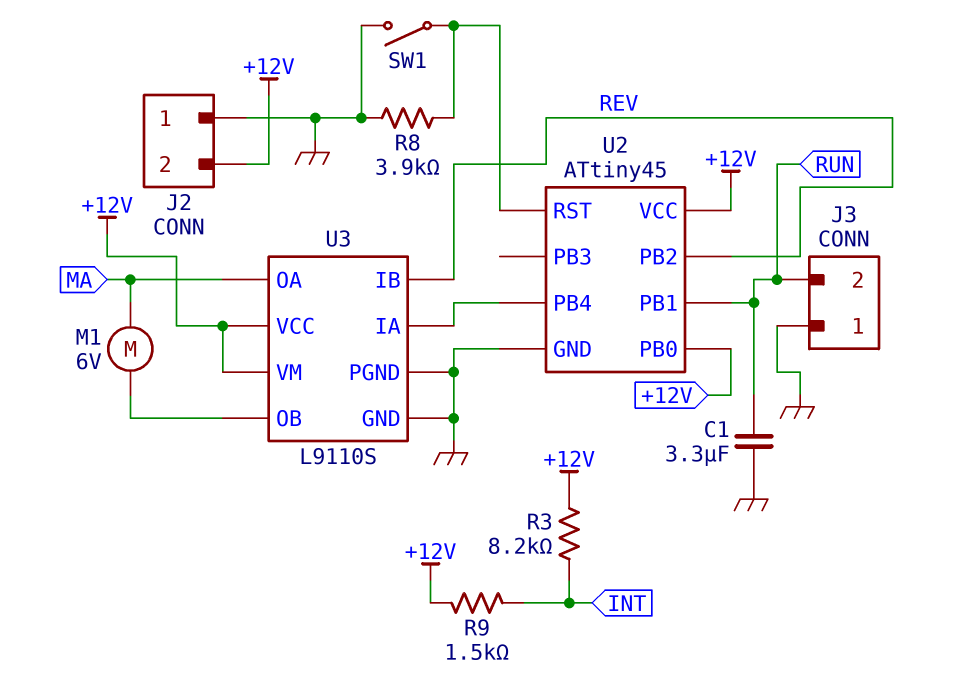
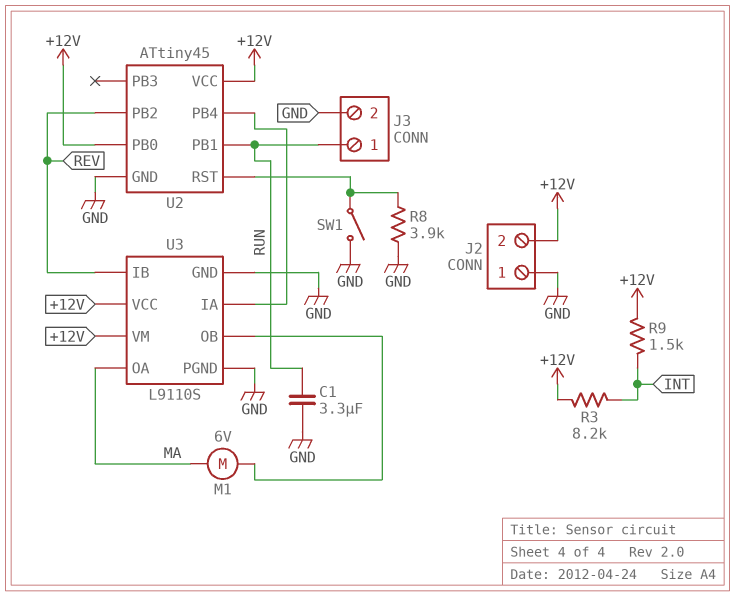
J3 pin 1: GND -> RUN
J3 pin 2: RUN -> GND

